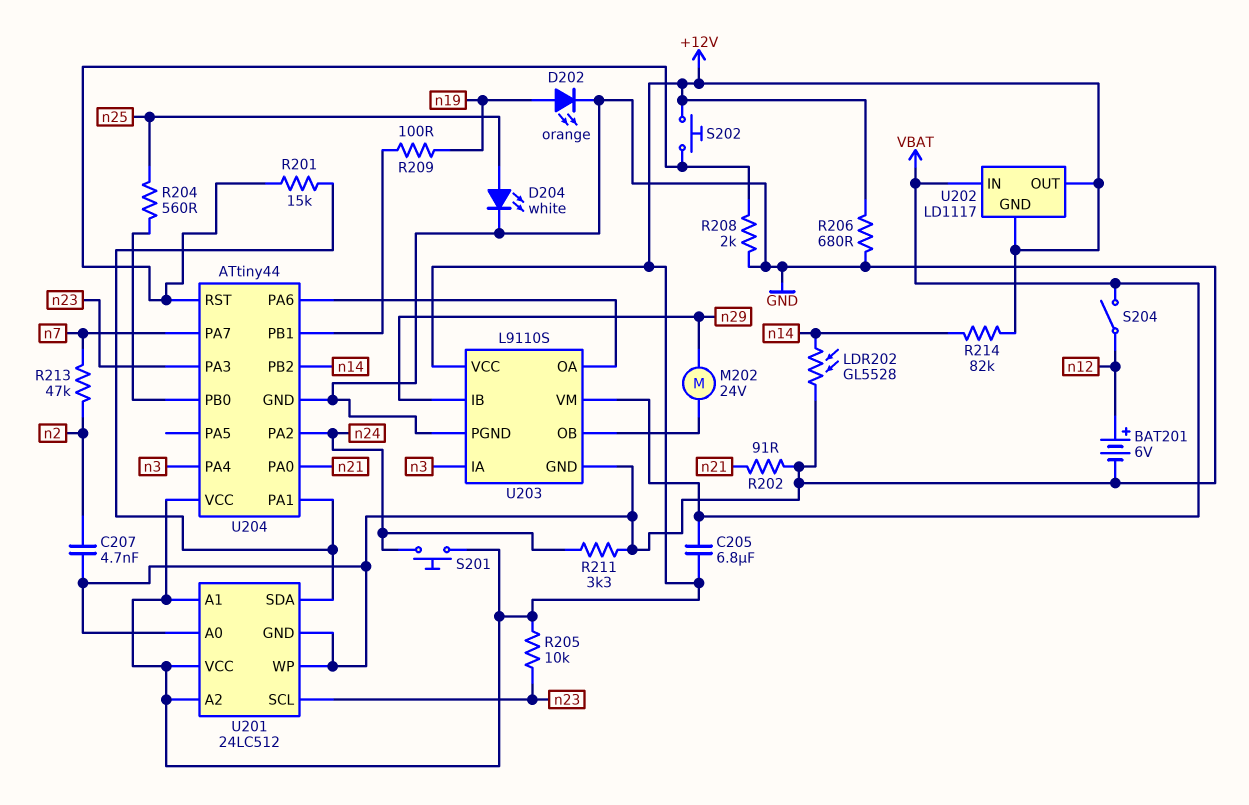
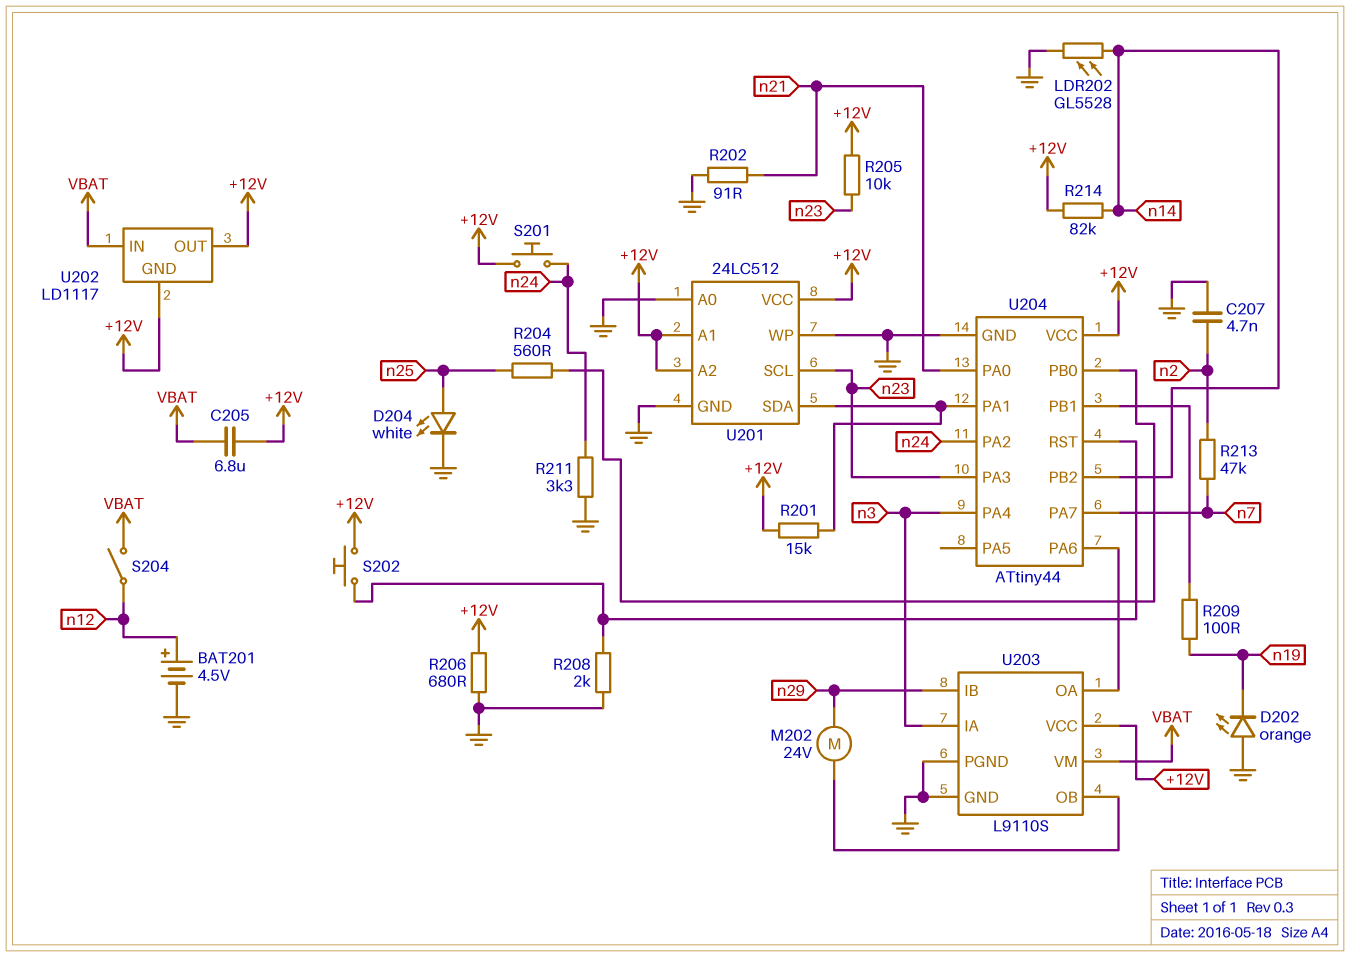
BAT201: 6V (plus n12, minus GND) -> 4.5V (plus n12, minus GND)
D202: LED orange (A n19, K GND) -> LED orange (A GND, K n19)
R201: 15k (U201/SDA, U204/RST) -> 15k (+12V, U201/SDA)

